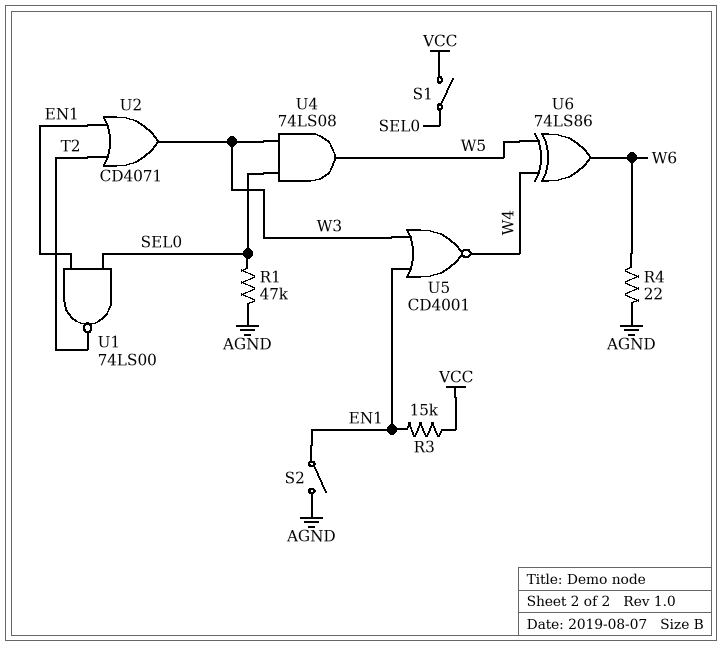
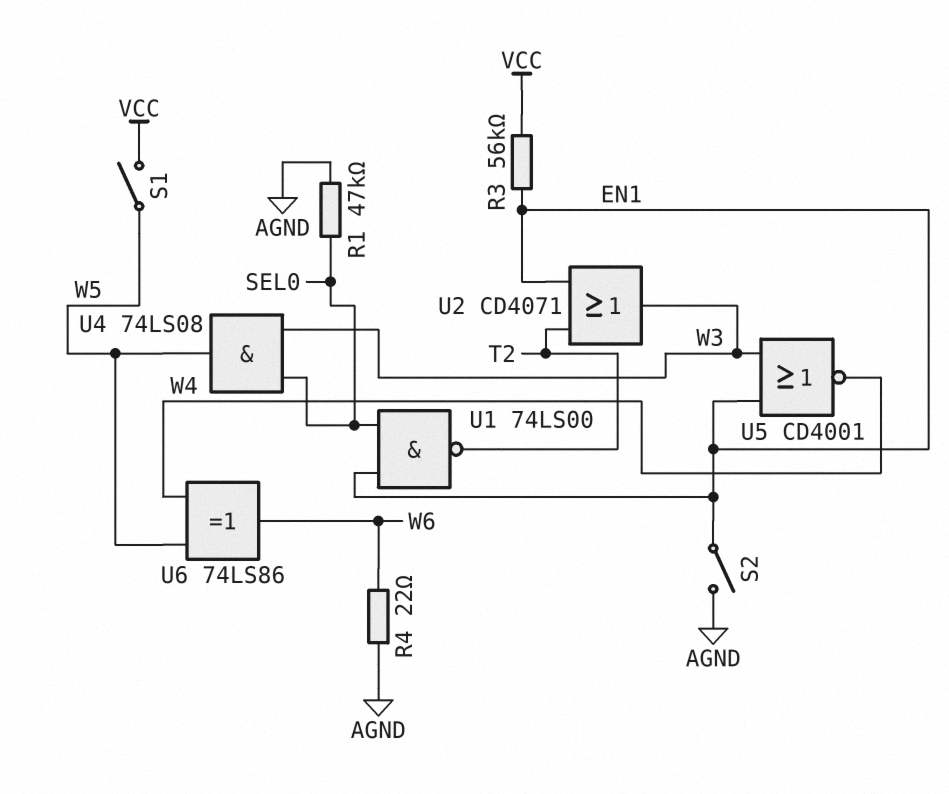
R3: 15k (EN1, VCC) -> 56k (EN1, VCC)
S1: switch (SEL0, VCC) -> switch (VCC, W5)

